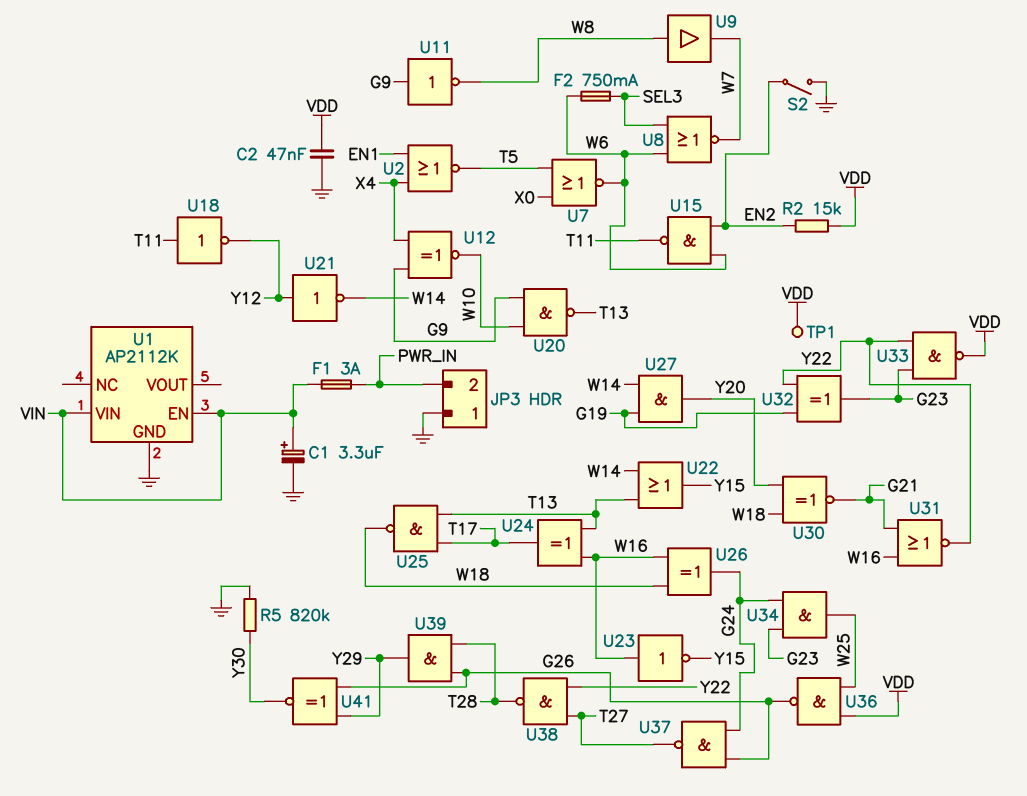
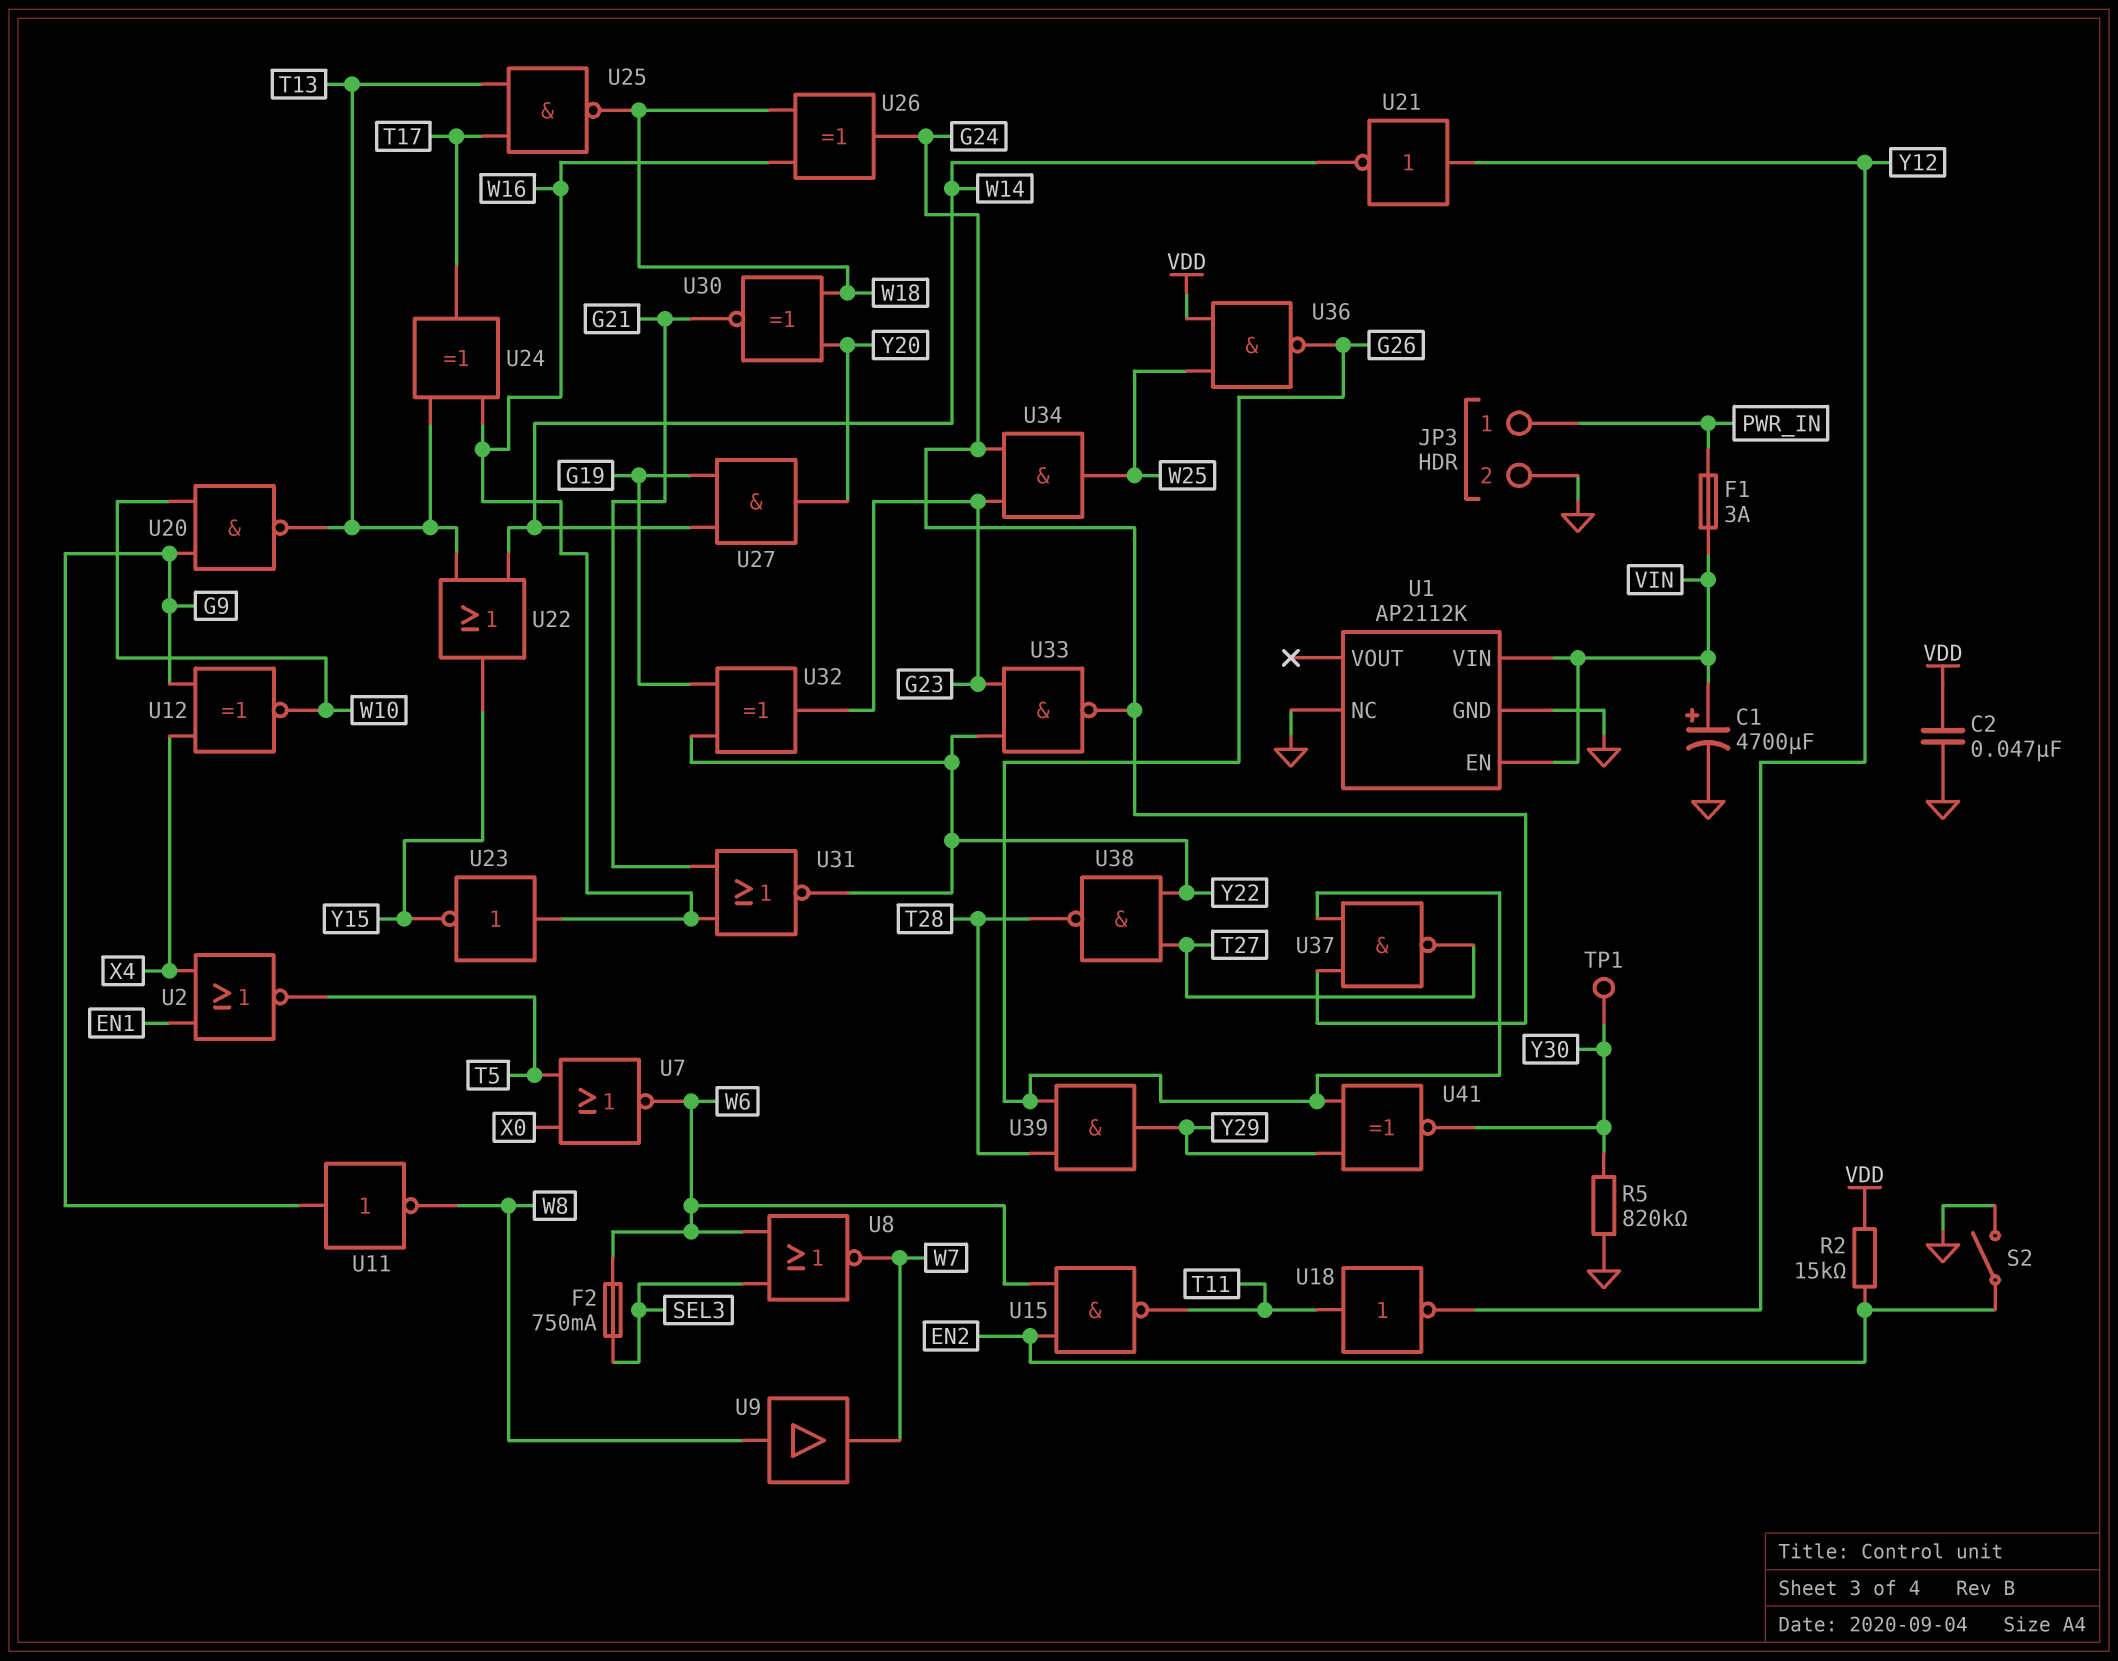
C1: 3.3uF (plus VIN, minus GND) -> 4700uF (plus VIN, minus GND)
JP3 pin 1: GND -> PWR_IN
JP3 pin 2: PWR_IN -> GND
TP1: test point (VDD) -> test point (Y30)
U1 pin NC: none -> GND
U33: NAND (in G23, in Y22, out VDD) -> NAND (in G23, in Y22, out G24)

